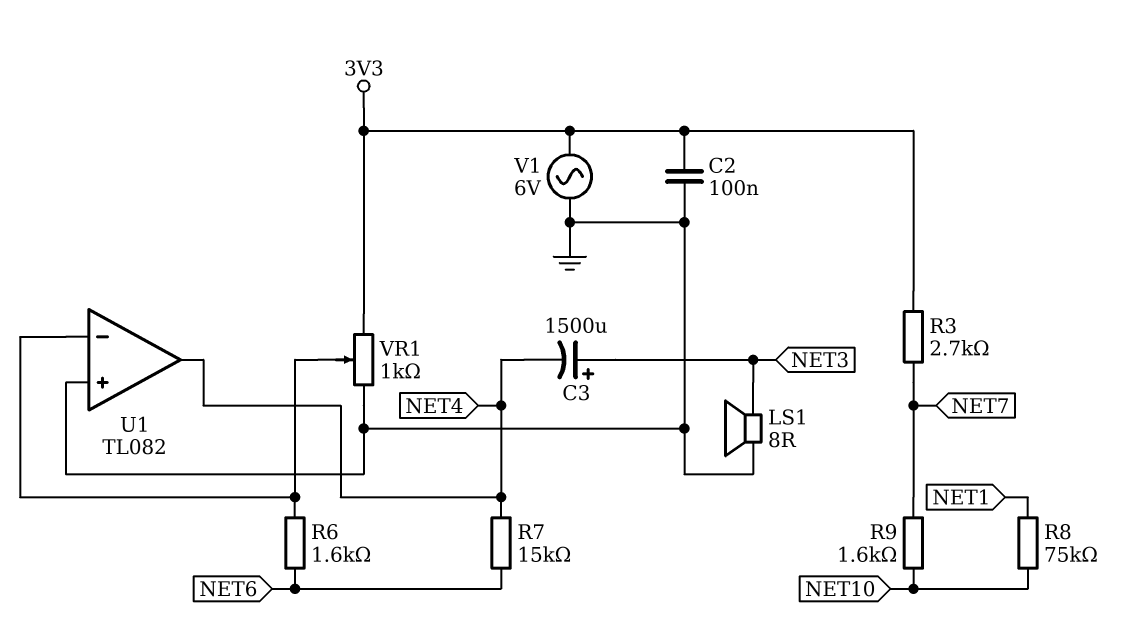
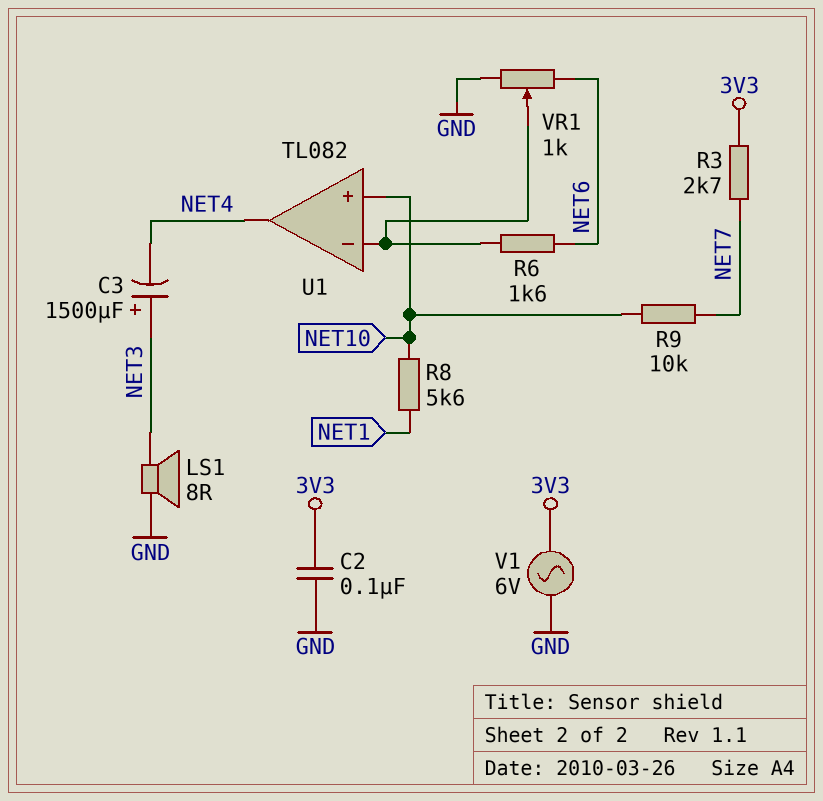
R7: 15k (NET4, NET6) -> none
R8: 75k (NET1, NET10) -> 5.6k (NET1, NET10)
R9: 1.6k (NET7, NET10) -> 10k (NET7, NET10)
U1 pin in+: GND -> NET10
VR1: 1k (3V3, GND, wiper U1/in-) -> 1k (GND, NET6, wiper U1/in-)

